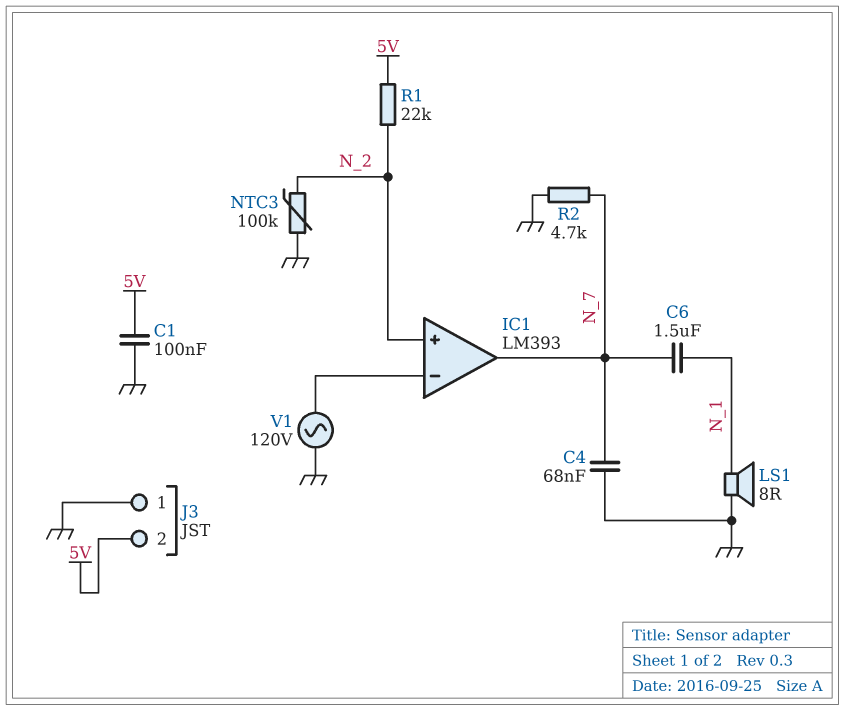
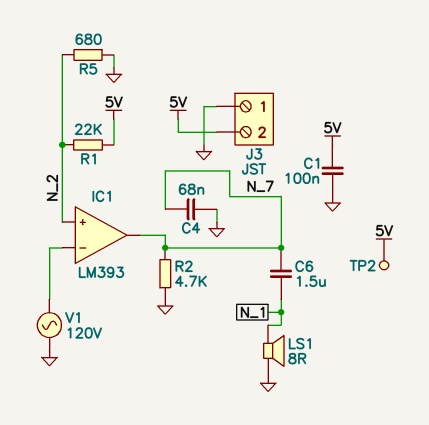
NTC3: 100k (GND, N_2) -> none
R5: none -> 680 (GND, N_2)
TP2: none -> test point (5V)

